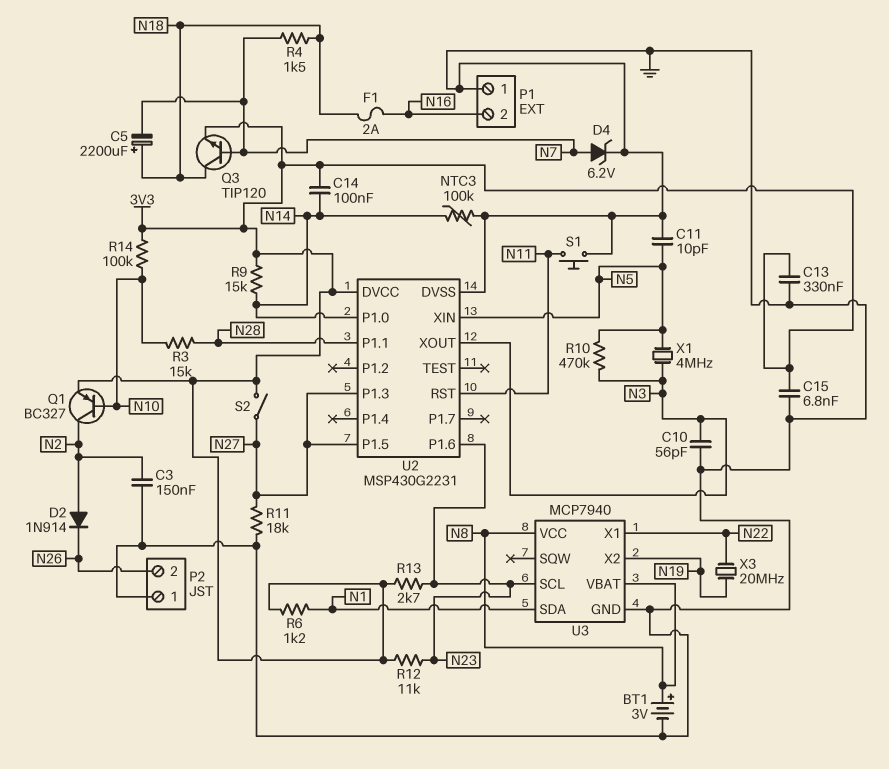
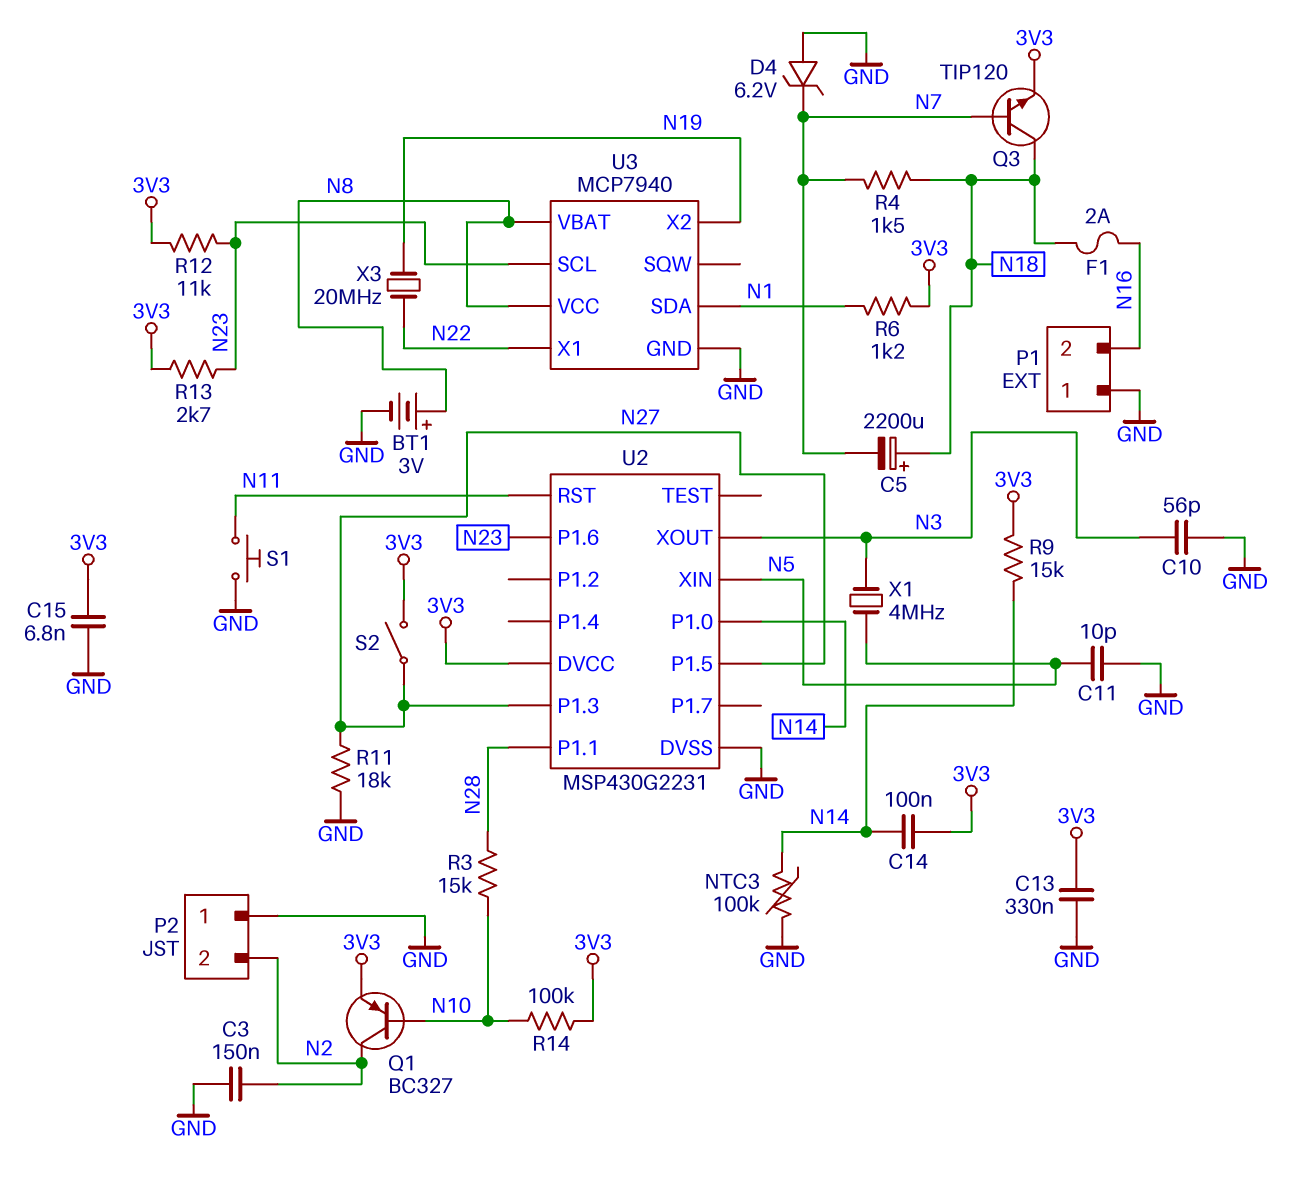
D2: diode 1N914 (A N2, K N26) -> none
D4: zener 6.2V (A N7, K GND) -> zener 6.2V (A GND, K N7)
P2 pin 2: N26 -> N2
R10: 470k (N3, N5) -> none

